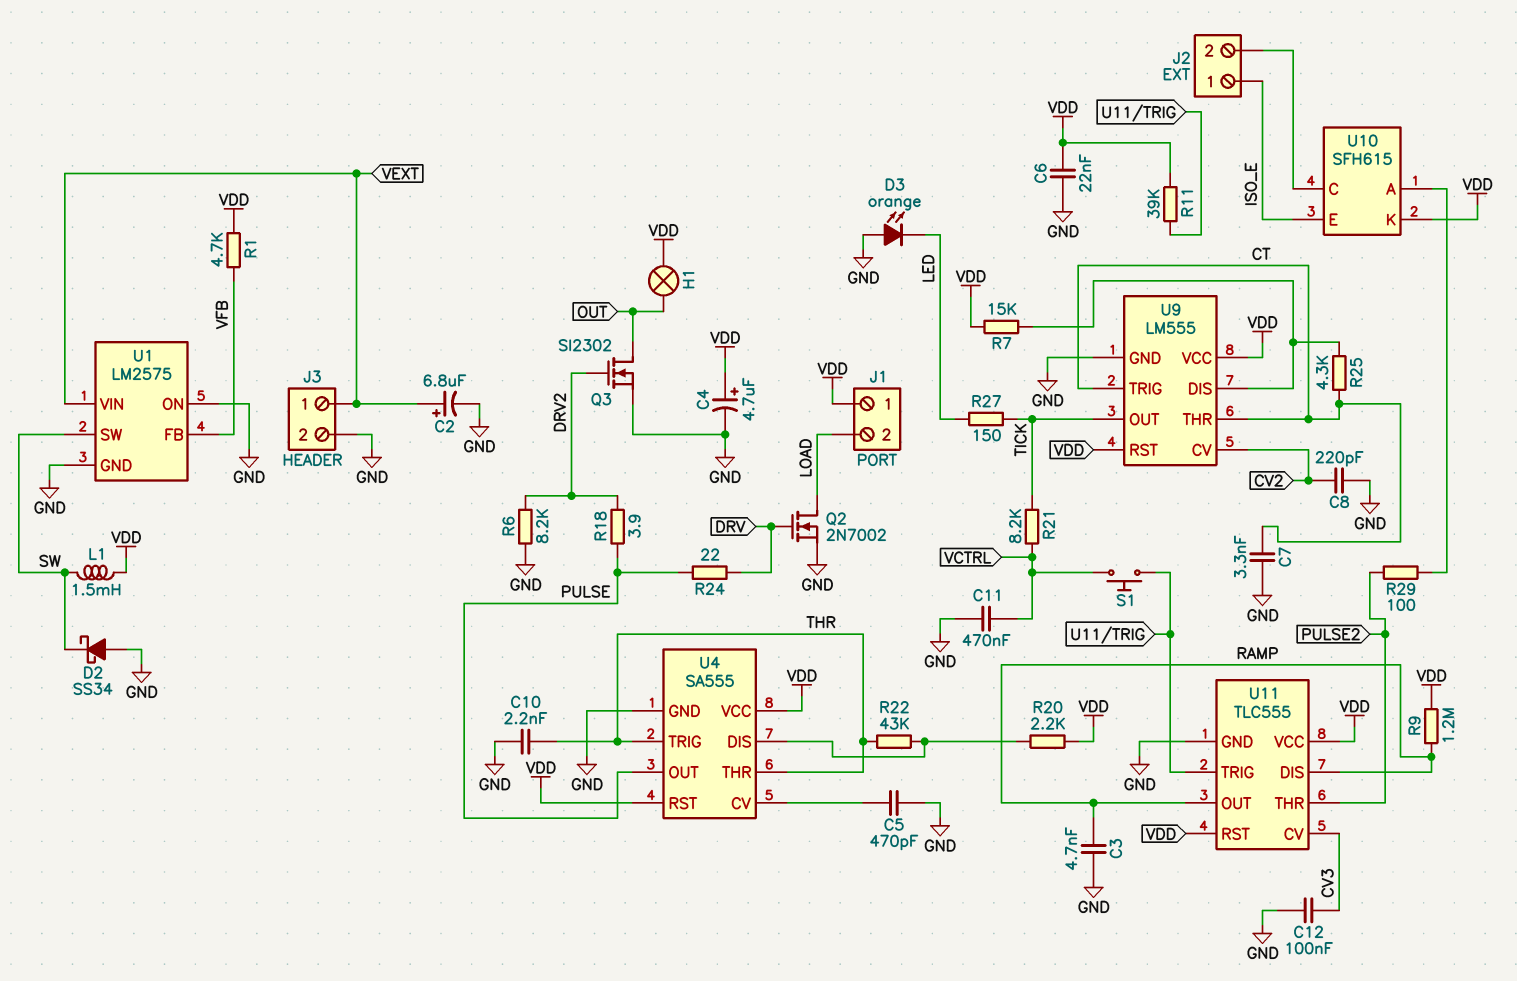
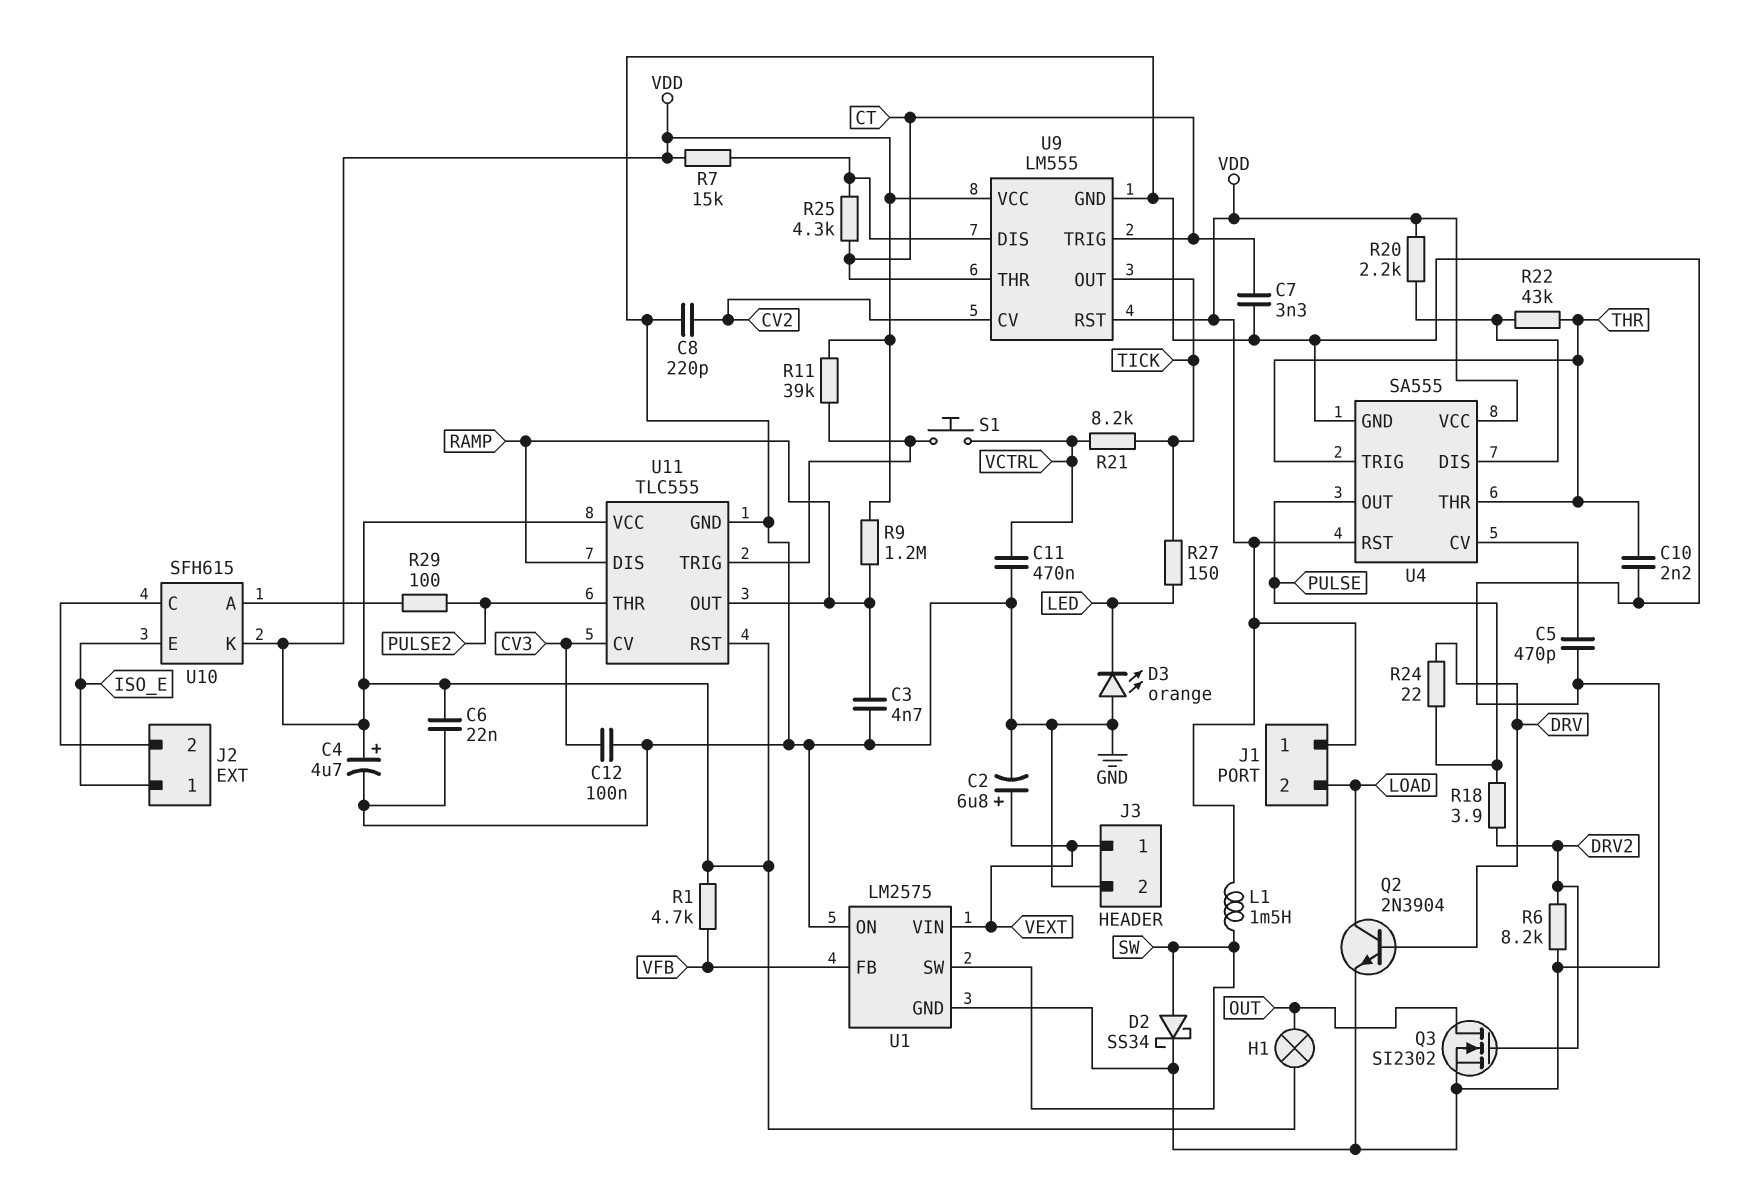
D2: schottky SS34 (A GND, K SW) -> schottky SS34 (A SW, K GND)
Q2: NMOS 2N7002 (G DRV, D LOAD, S GND) -> NPN 2N3904 (B DRV, C LOAD, E GND)

